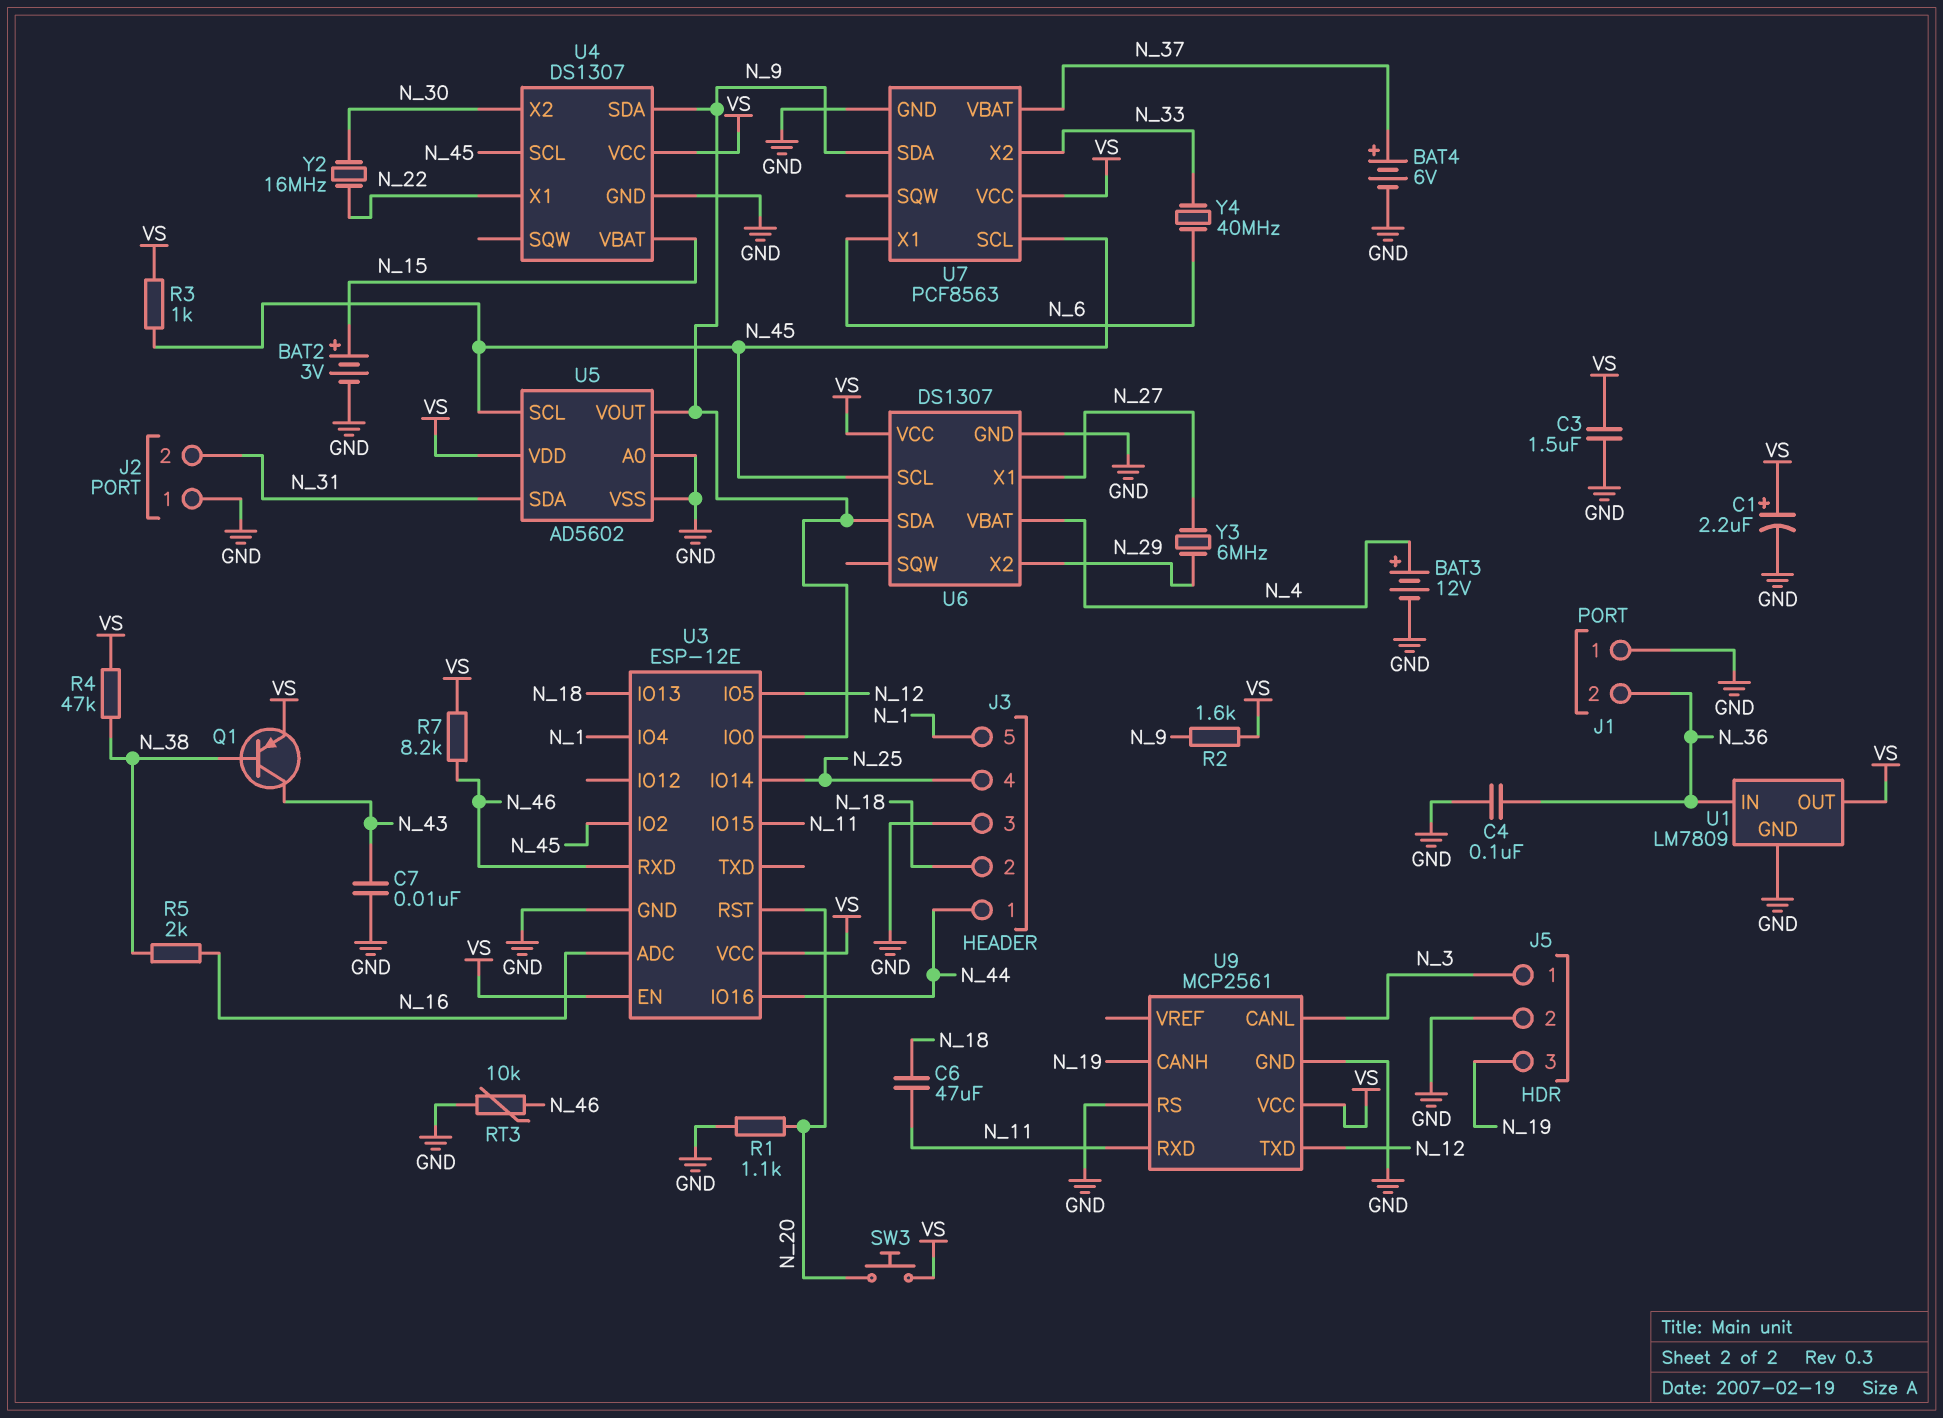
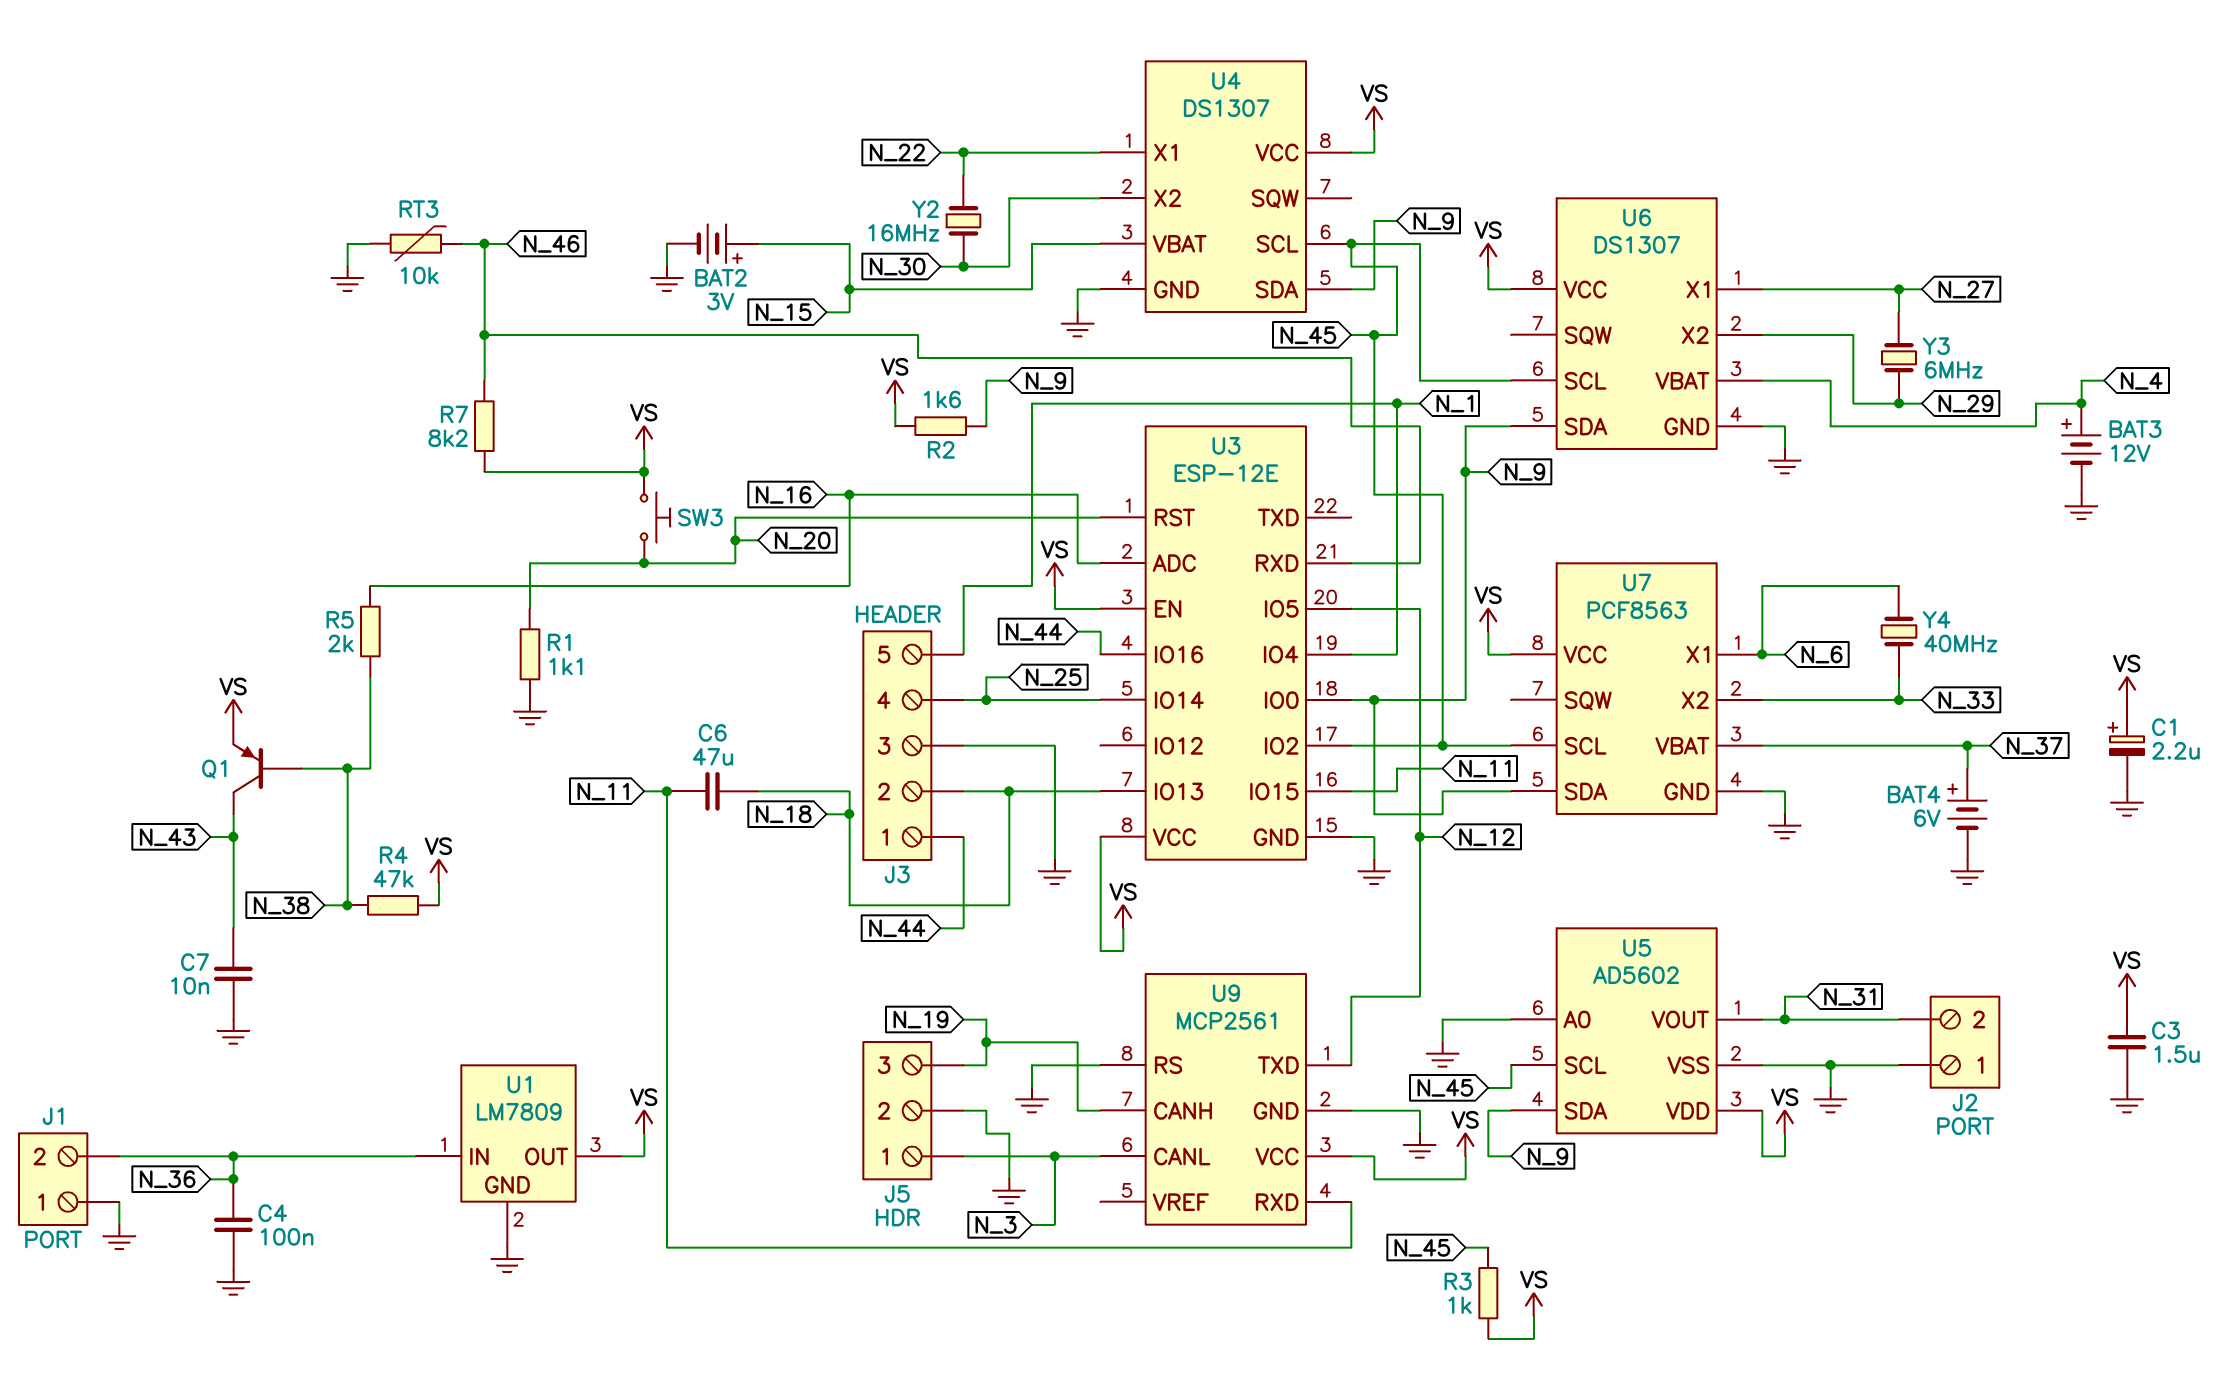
U5 pin SDA: N_31 -> N_9
U5 pin VOUT: N_9 -> N_31

